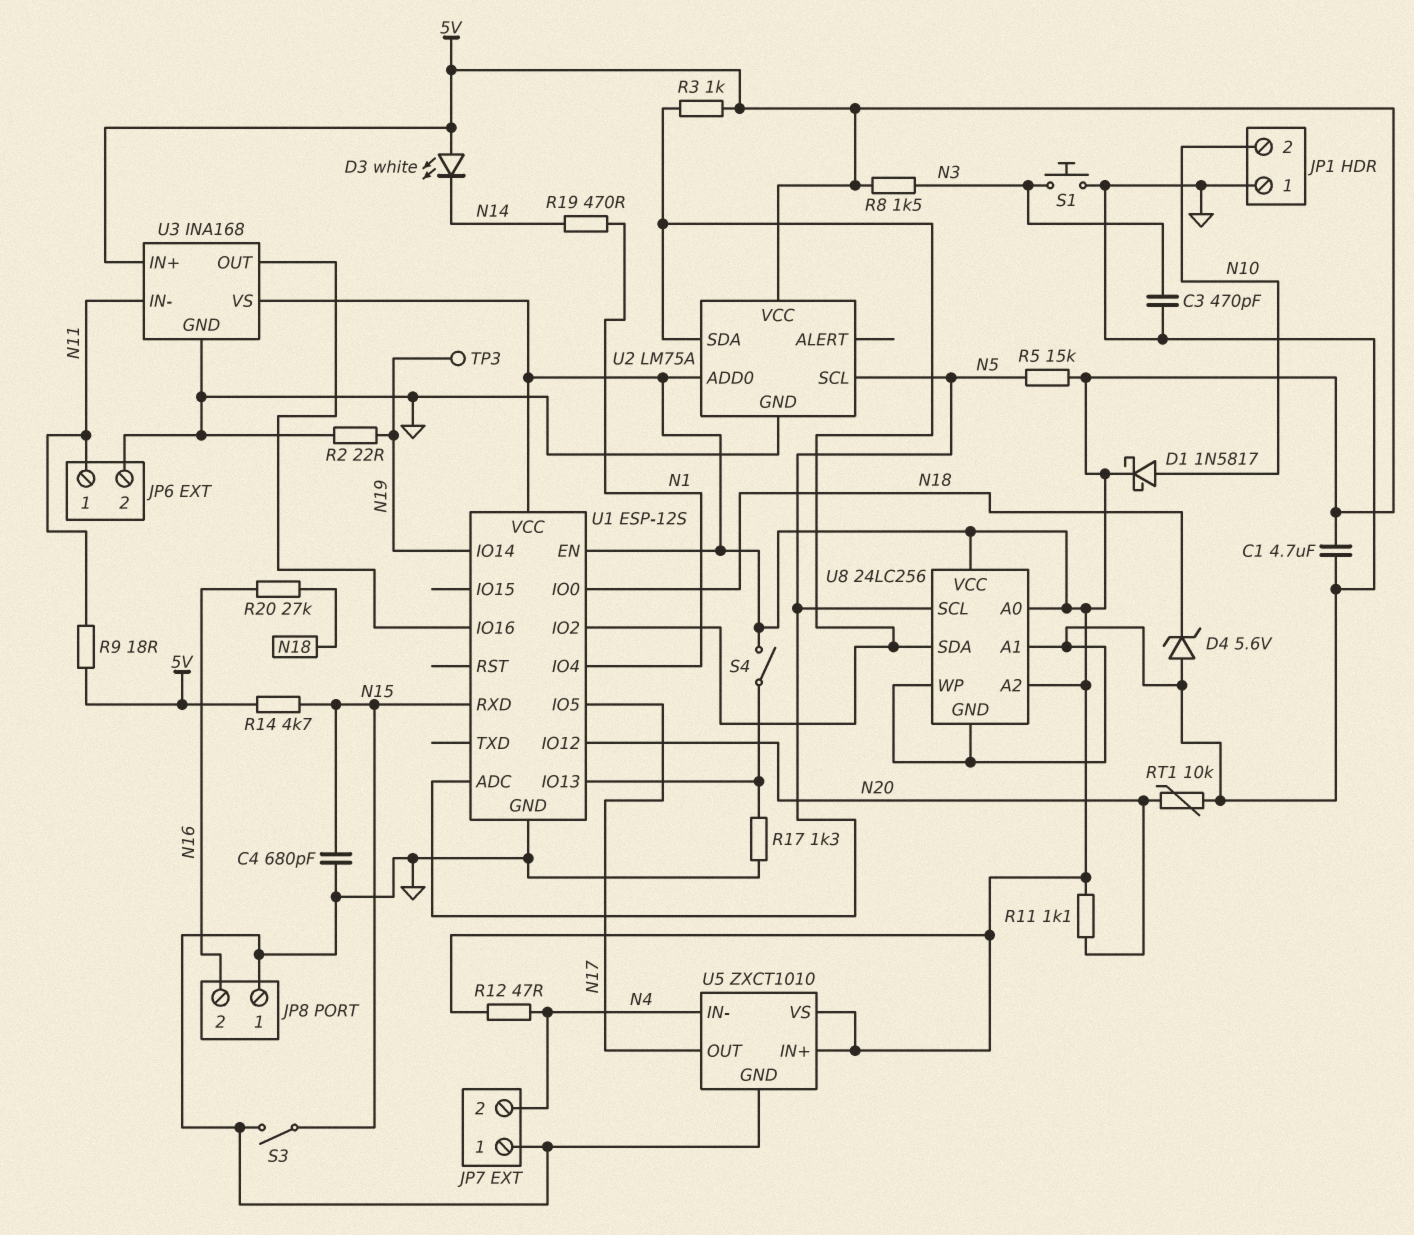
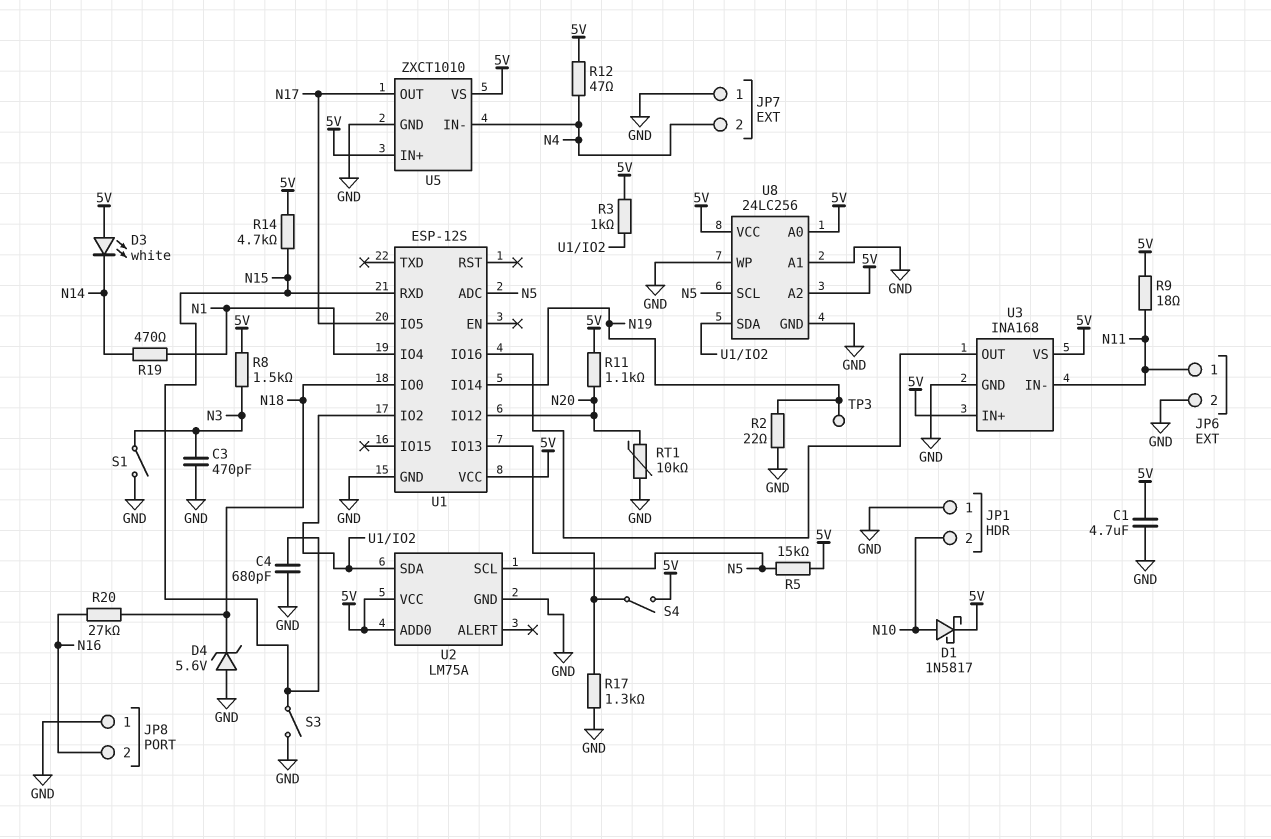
S1: button (GND, N3) -> switch (GND, N3)
U1 pin EN: 5V -> none

